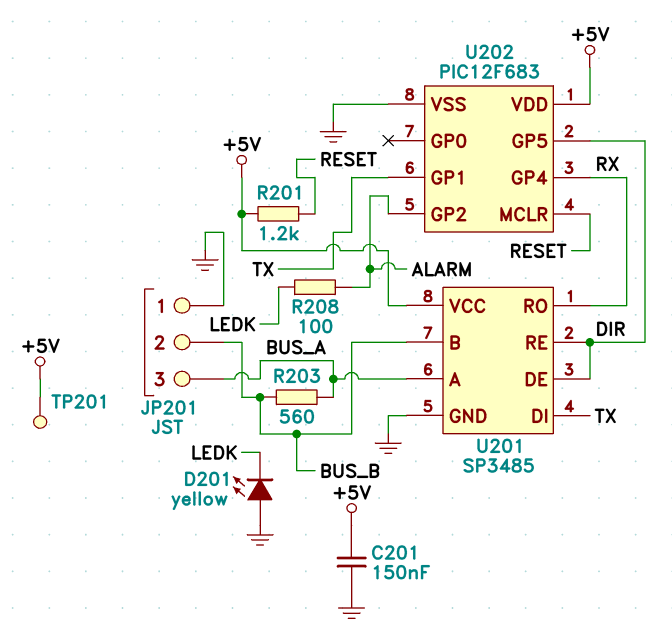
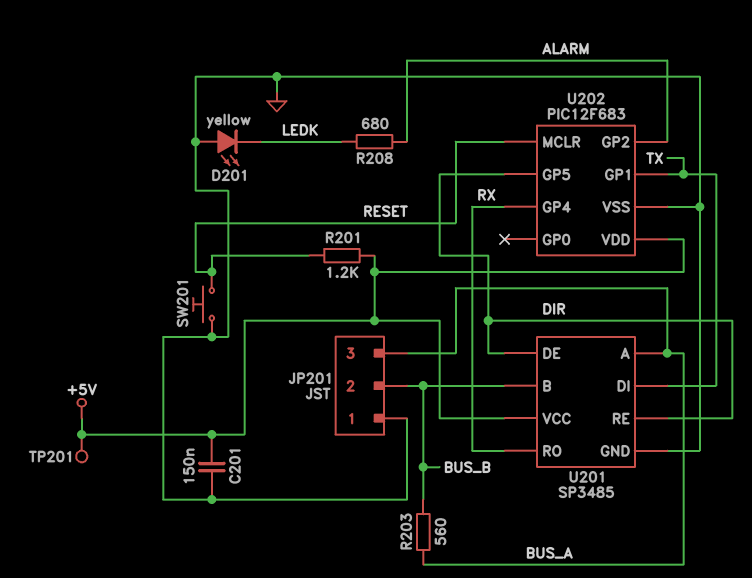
R208: 100 (ALARM, LEDK) -> 680 (ALARM, LEDK)
SW201: none -> button (GND, RESET)

